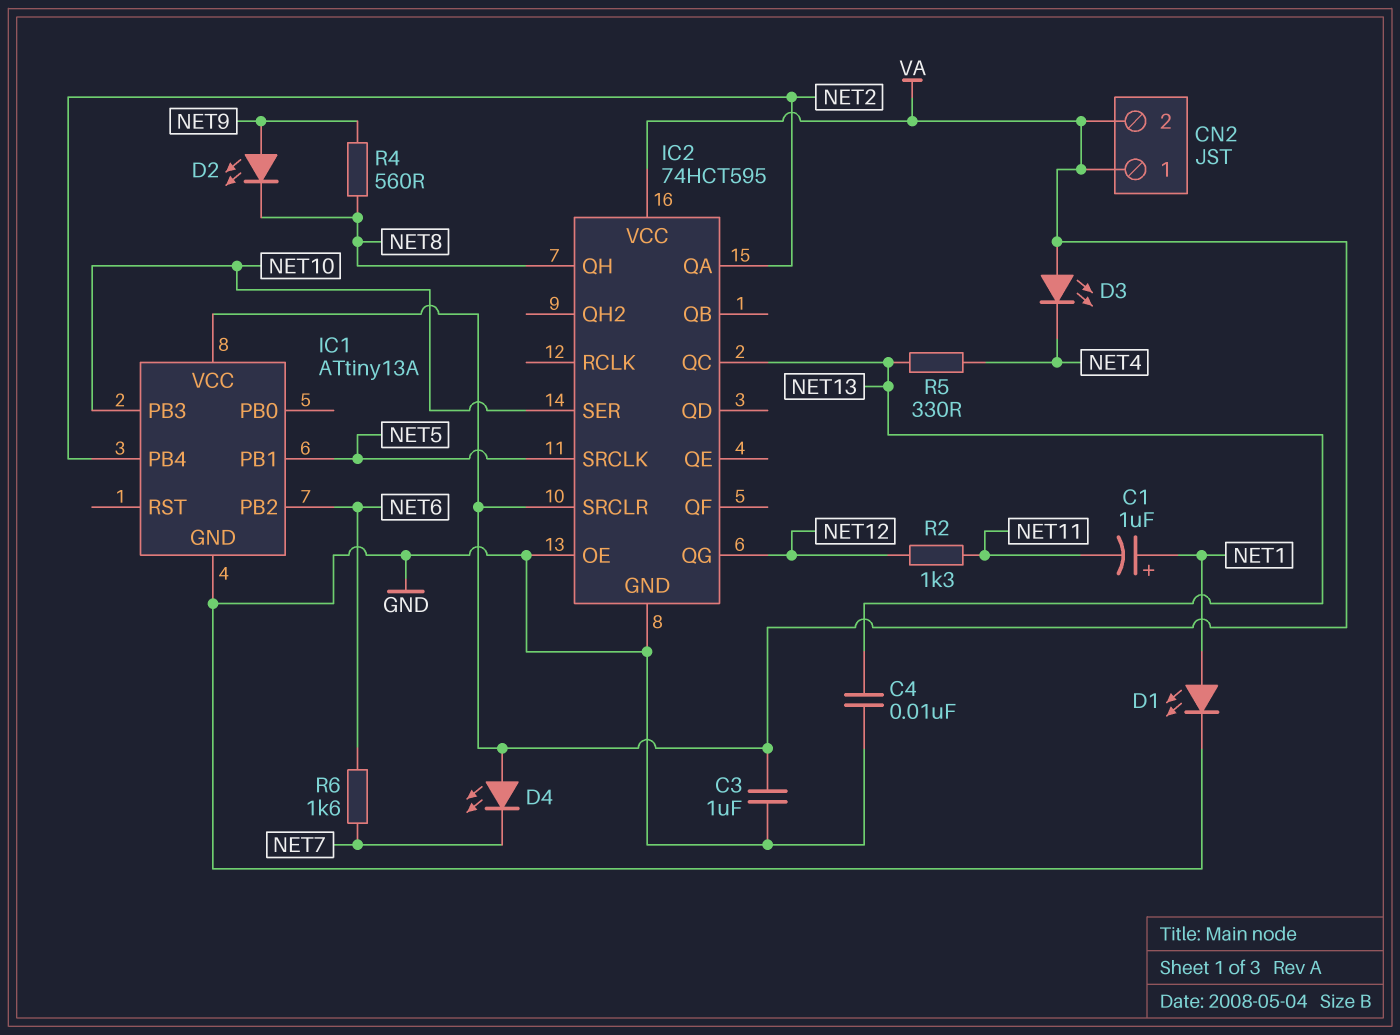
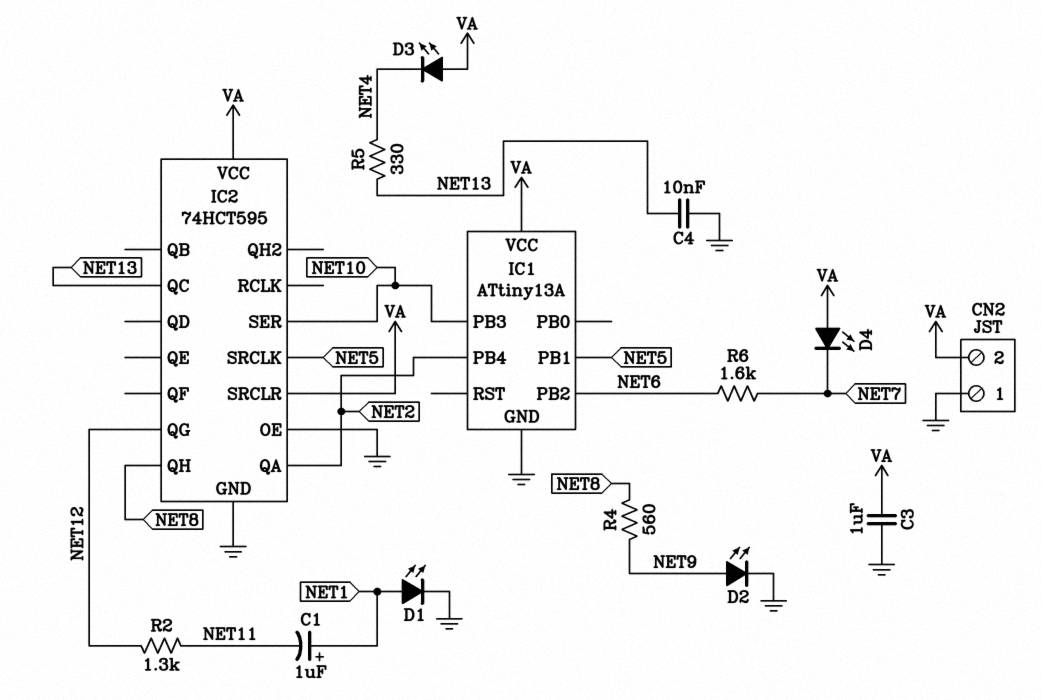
CN2 pin 1: VA -> GND
D2: LED (A NET9, K NET8) -> LED (A NET9, K GND)

